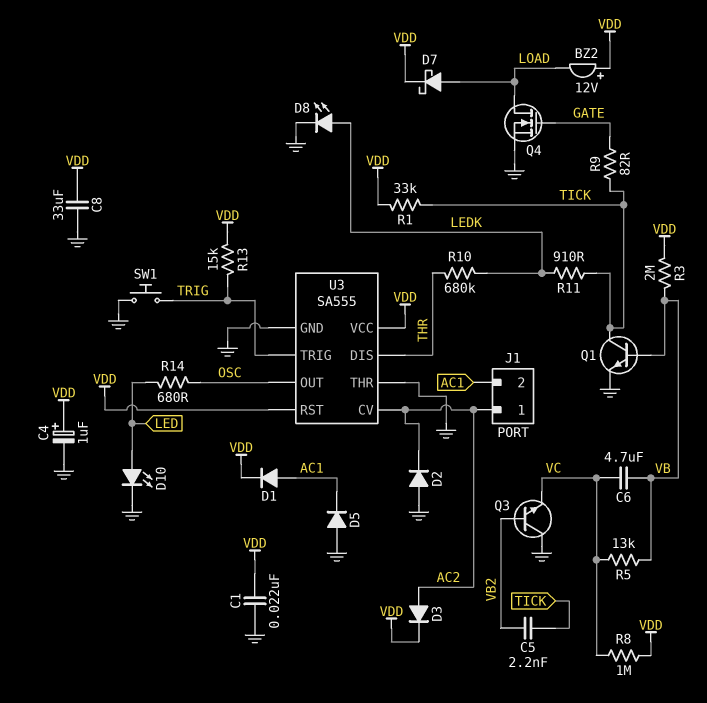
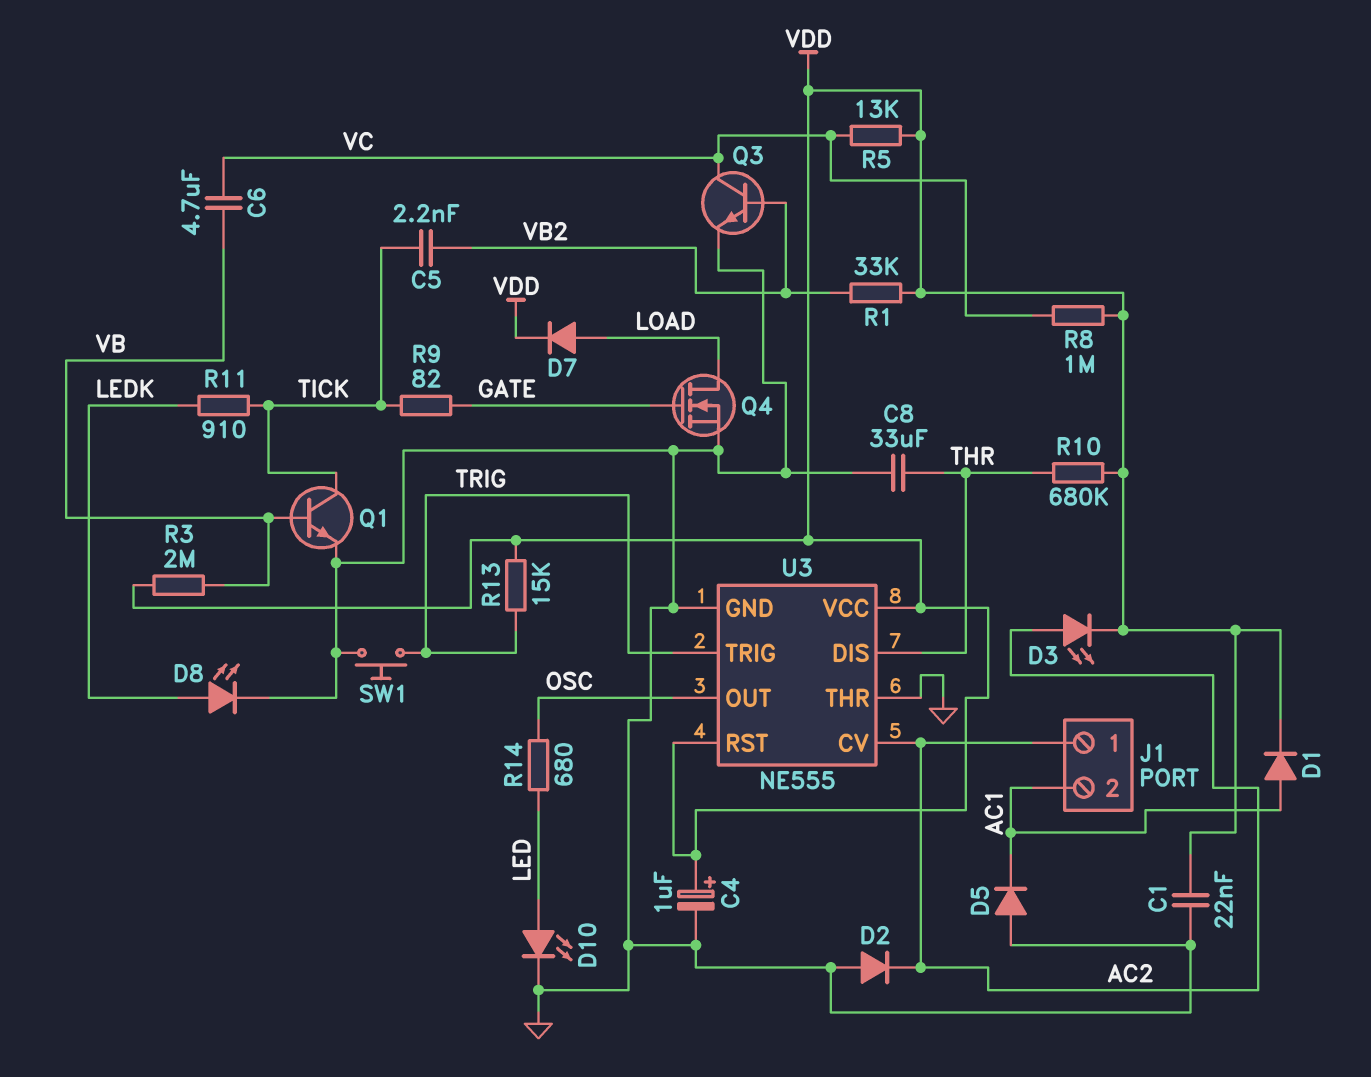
BZ2: buzzer 12V (plus VDD, minus LOAD) -> none
C8: 33uF (GND, VDD) -> 33uF (GND, THR)
D3: diode (A AC2, K VDD) -> LED (A AC2, K VDD)
D7: schottky (A LOAD, K VDD) -> diode (A LOAD, K VDD)
Q3: NPN (B VB2, C GND, E VC) -> NPN (B VB2, C VC, E GND)
R1: 33k (TICK, VDD) -> 33k (VB2, VDD)
R5: 13k (VB, VC) -> 13k (VC, VDD)
R10: 680k (LEDK, THR) -> 680k (THR, VDD)
U3: SA555 -> NE555

